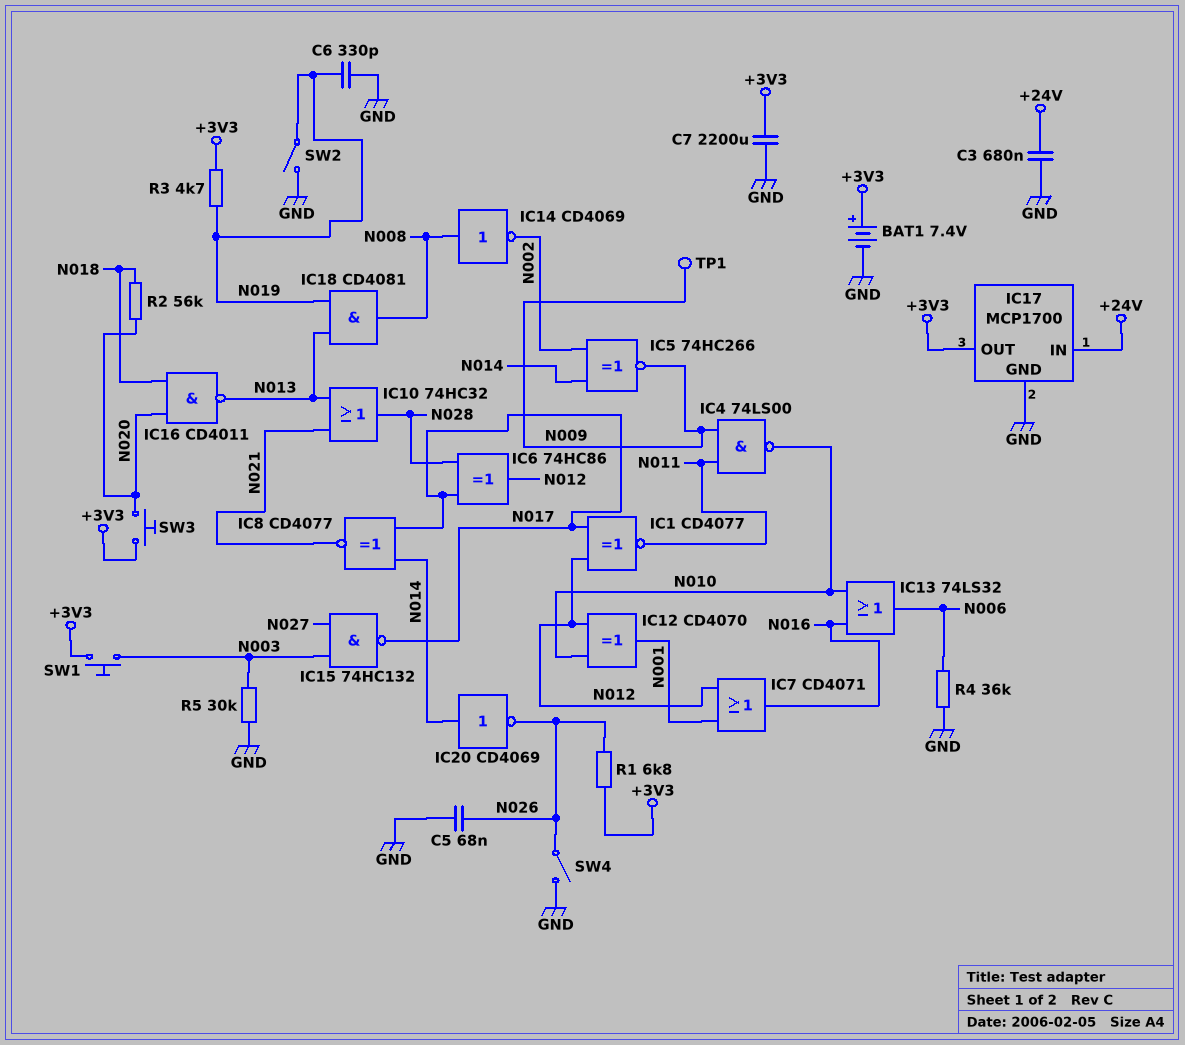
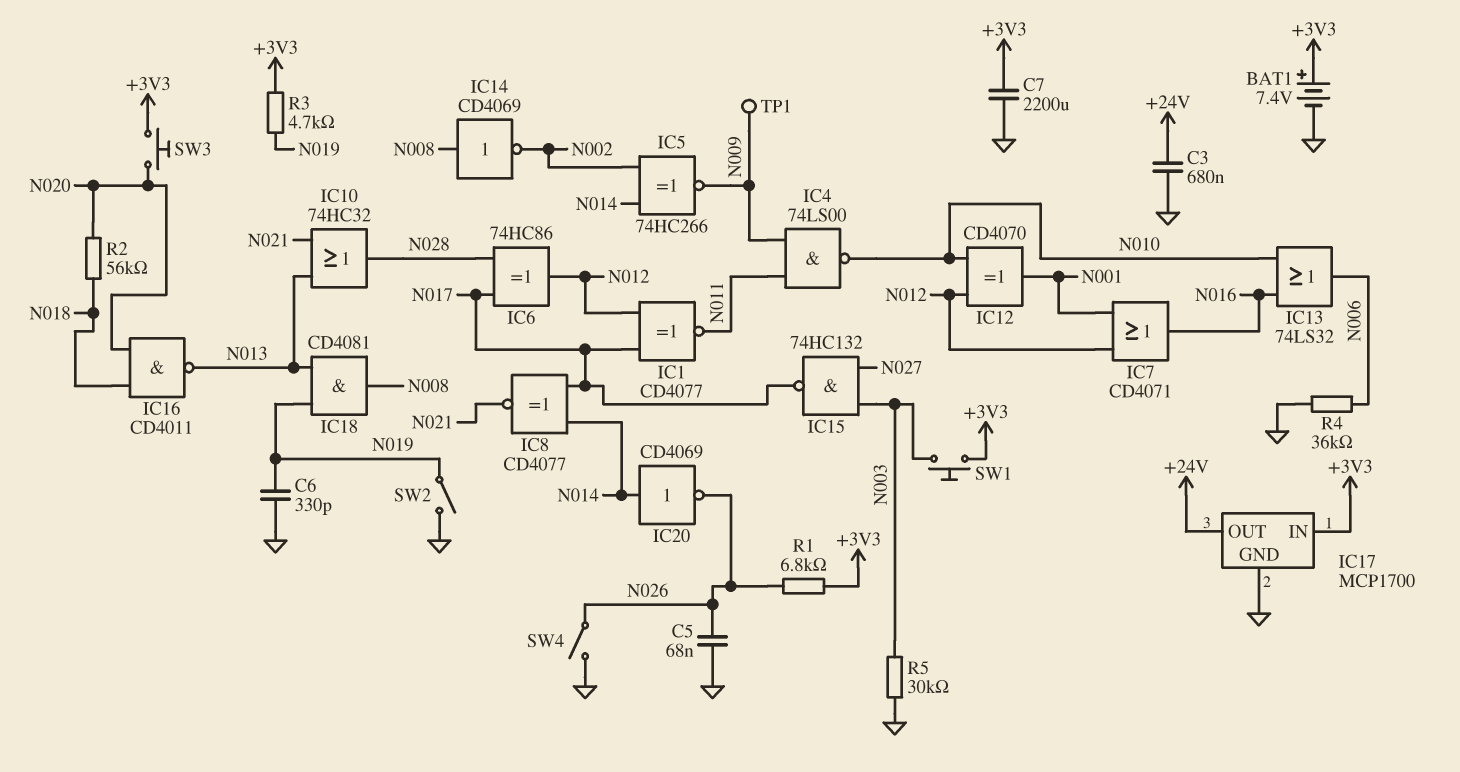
IC17 pin IN: +24V -> +3V3
IC17 pin OUT: +3V3 -> +24V

